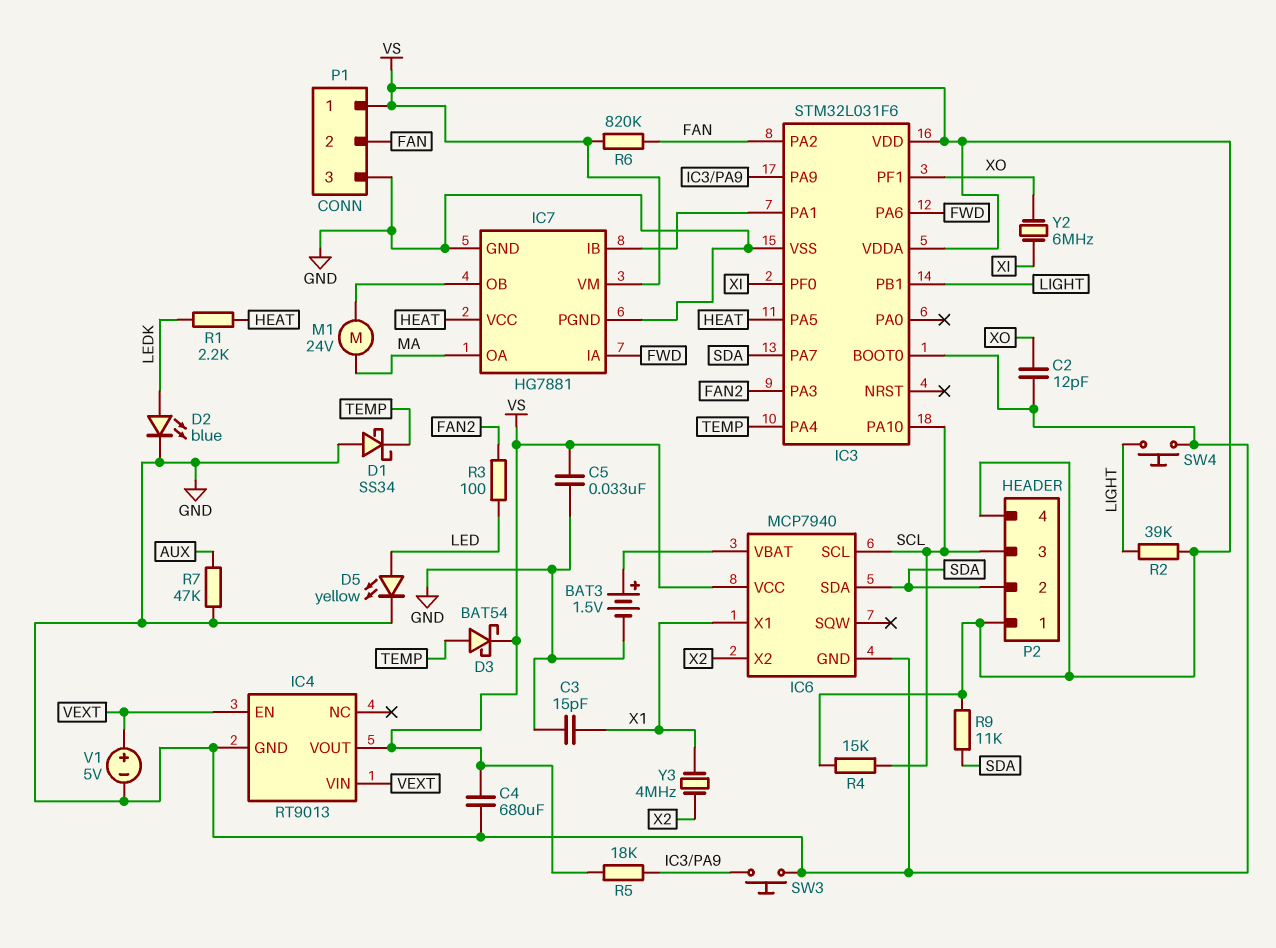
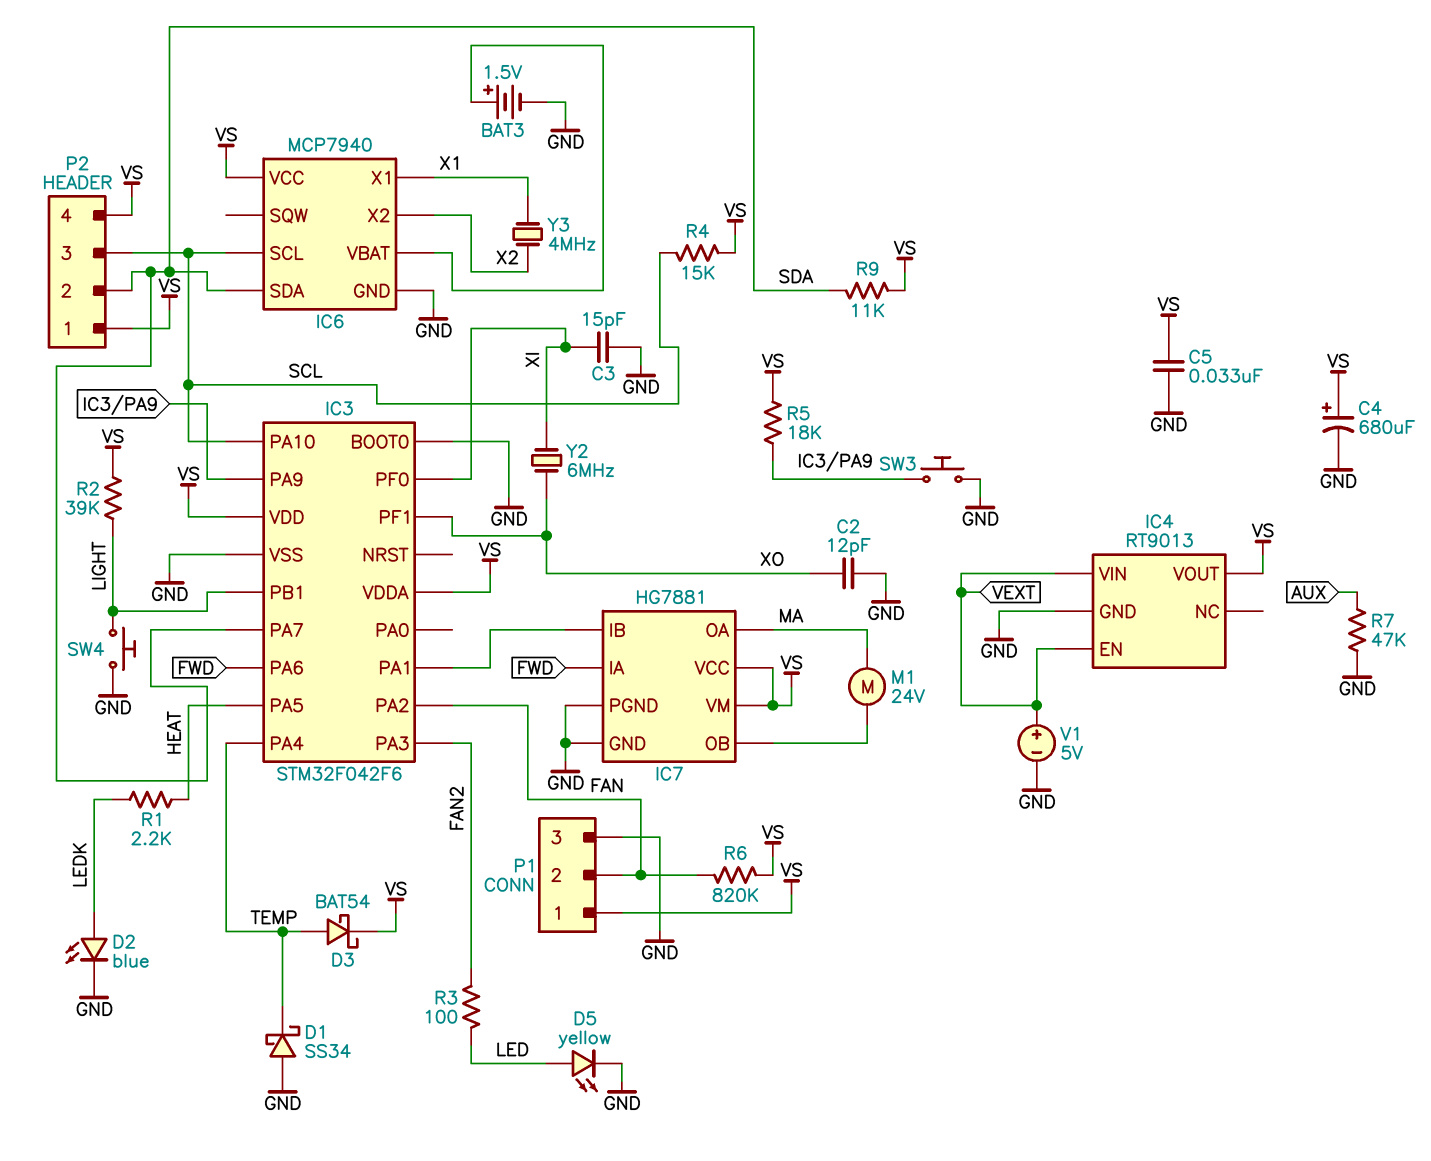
C3: 15pF (GND, X1) -> 15pF (GND, XI)
C4: 680uF (GND, VS) -> 680uF (plus VS, minus GND)
IC3: STM32L031F6 -> STM32F042F6
IC7 pin VCC: HEAT -> VS

